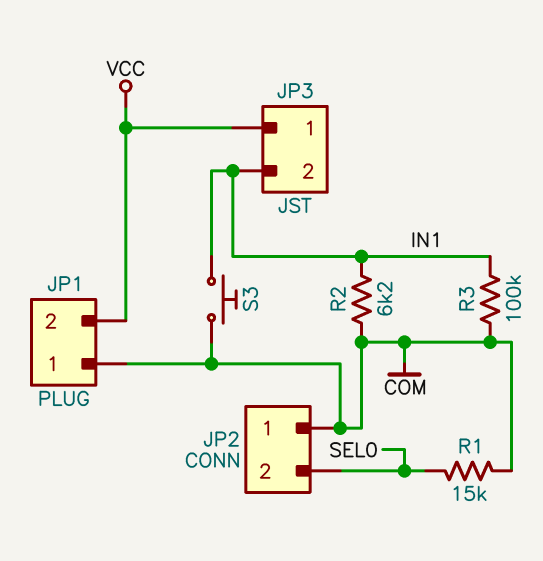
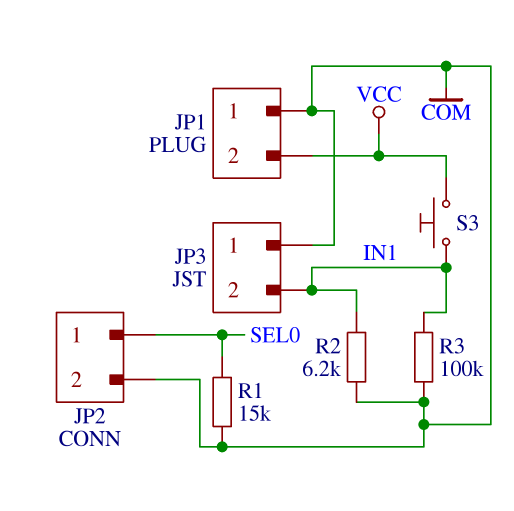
JP2 pin 1: COM -> SEL0
JP2 pin 2: SEL0 -> COM
JP3 pin 1: VCC -> COM
S3: button (COM, IN1) -> button (IN1, VCC)

